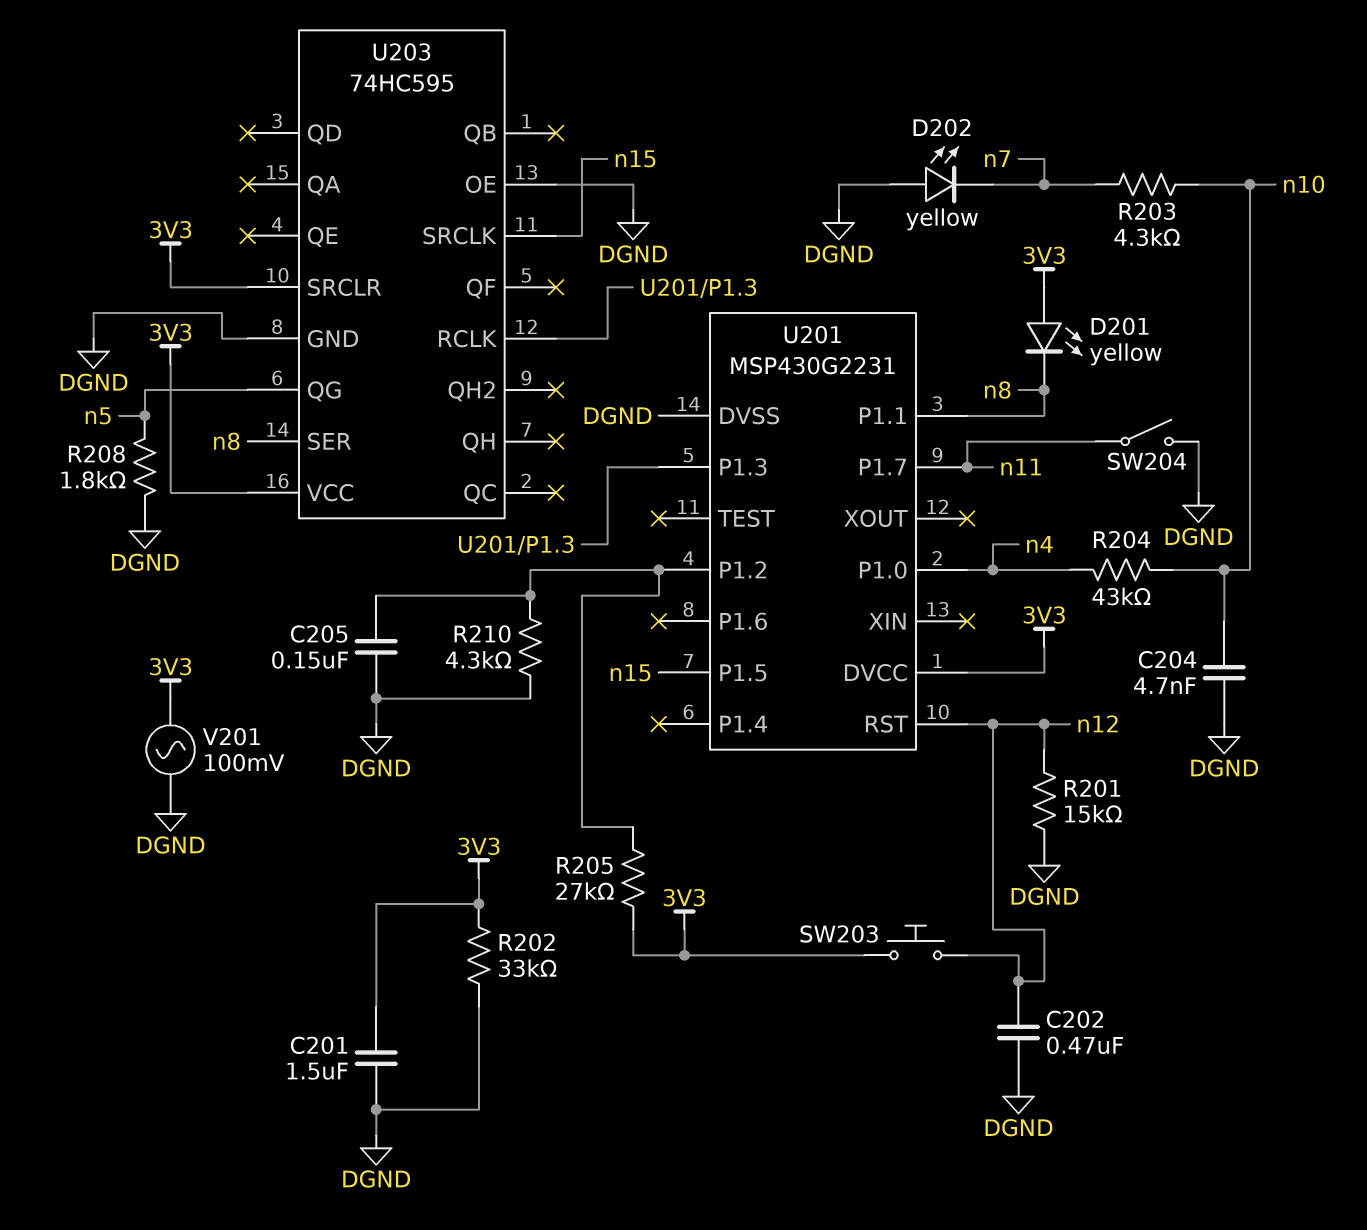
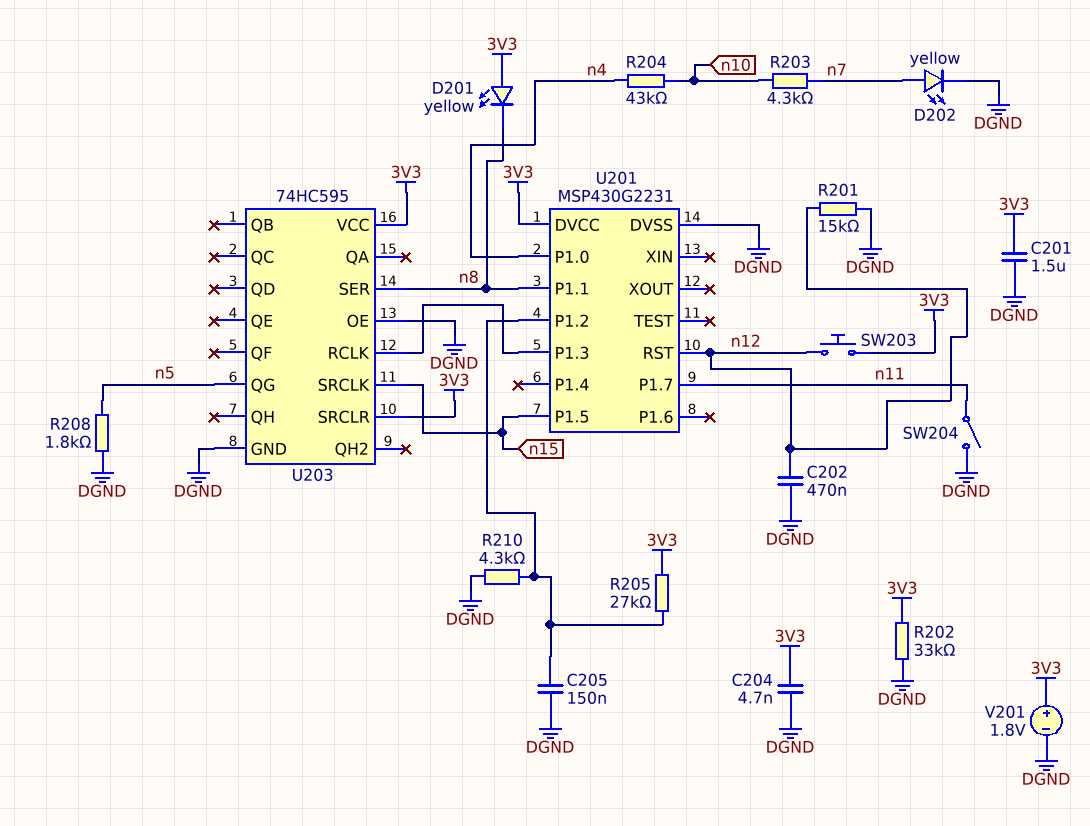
C204: 4.7nF (DGND, n10) -> 4.7nF (3V3, DGND)
D202: LED yellow (A DGND, K n7) -> LED yellow (A n7, K DGND)
V201: AC 100mV (3V3, DGND) -> 1.8V (plus 3V3, minus DGND)

